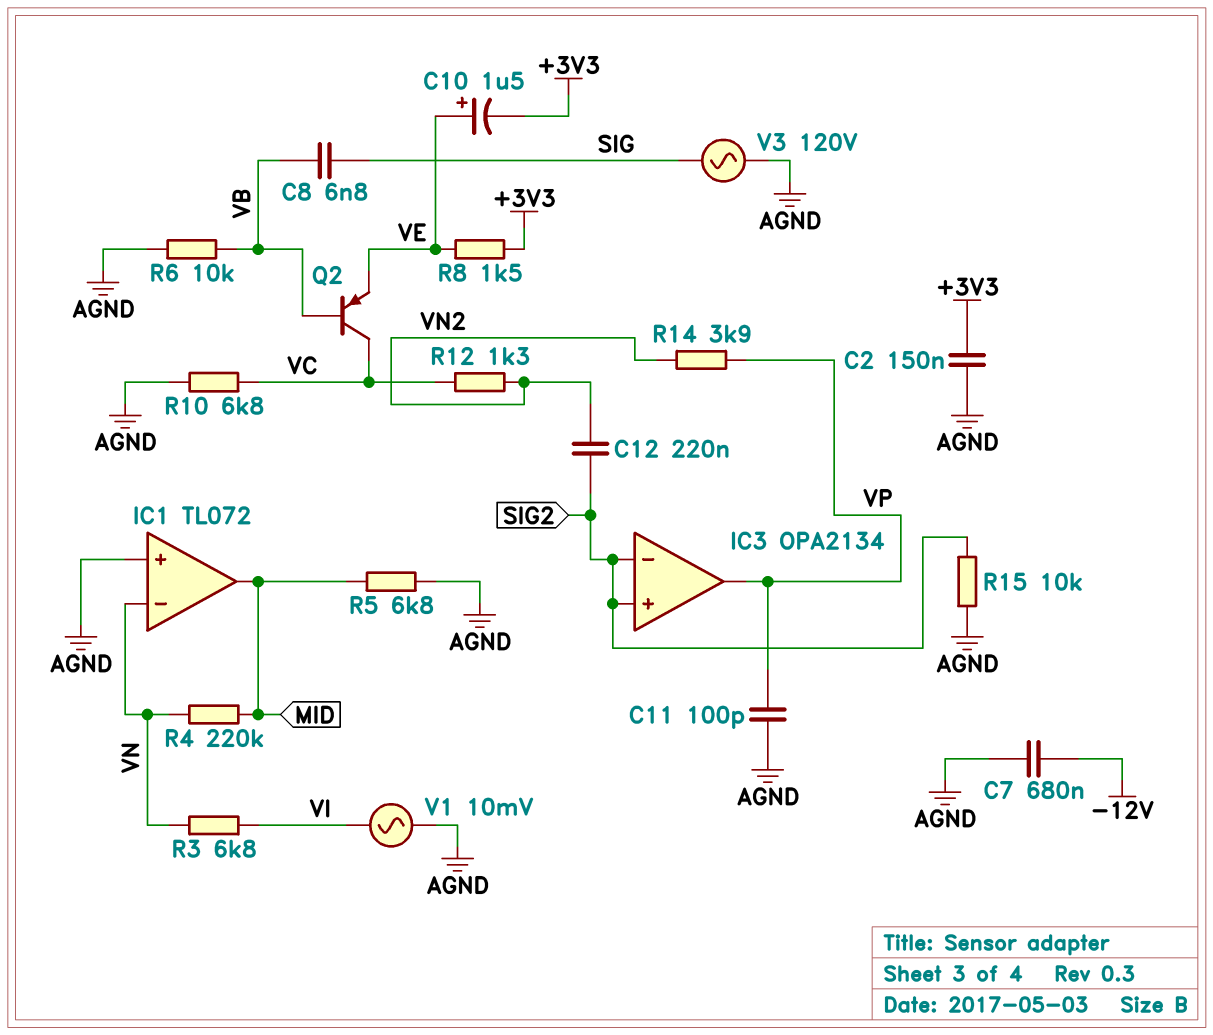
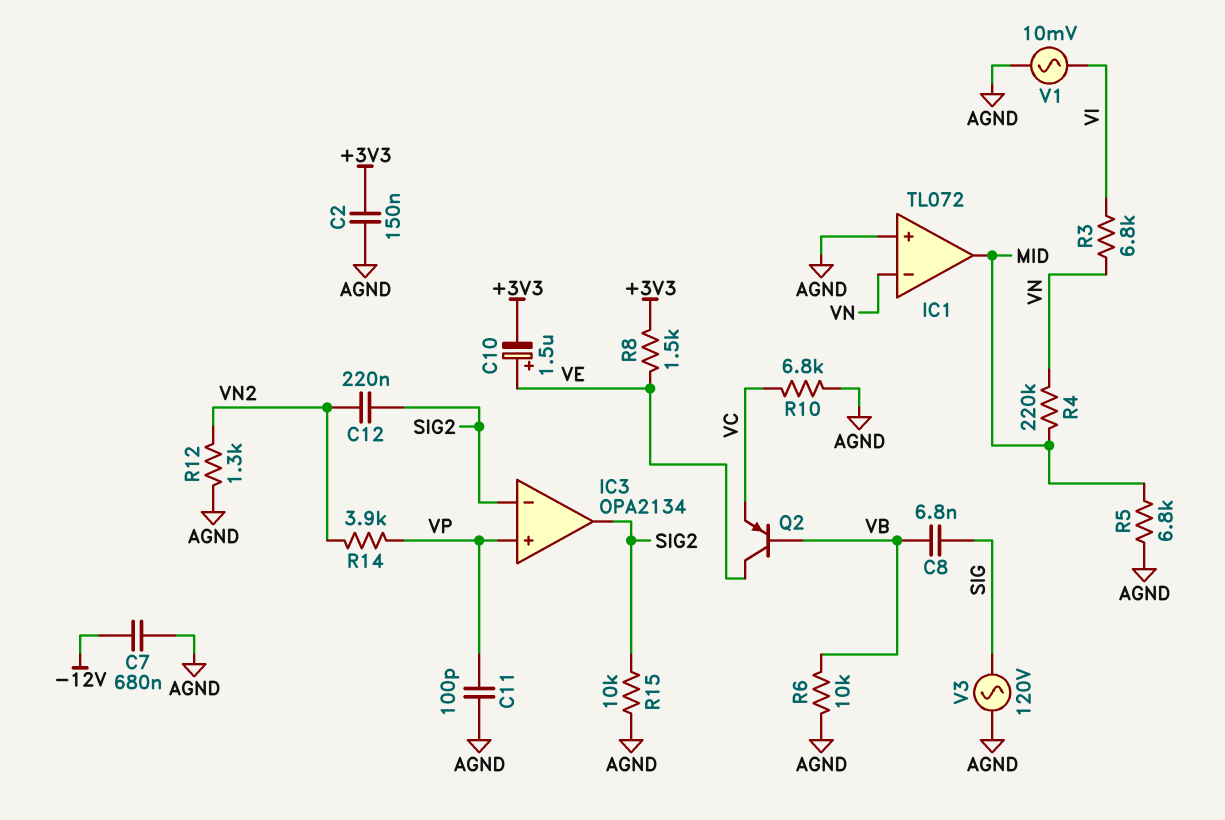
IC3 pin in+: SIG2 -> VP
IC3 pin out: VP -> SIG2
Q2: PNP (B VB, C VC, E VE) -> PNP (B VB, C VE, E VC)
R12: 1.3k (VC, VN2) -> 1.3k (AGND, VN2)

